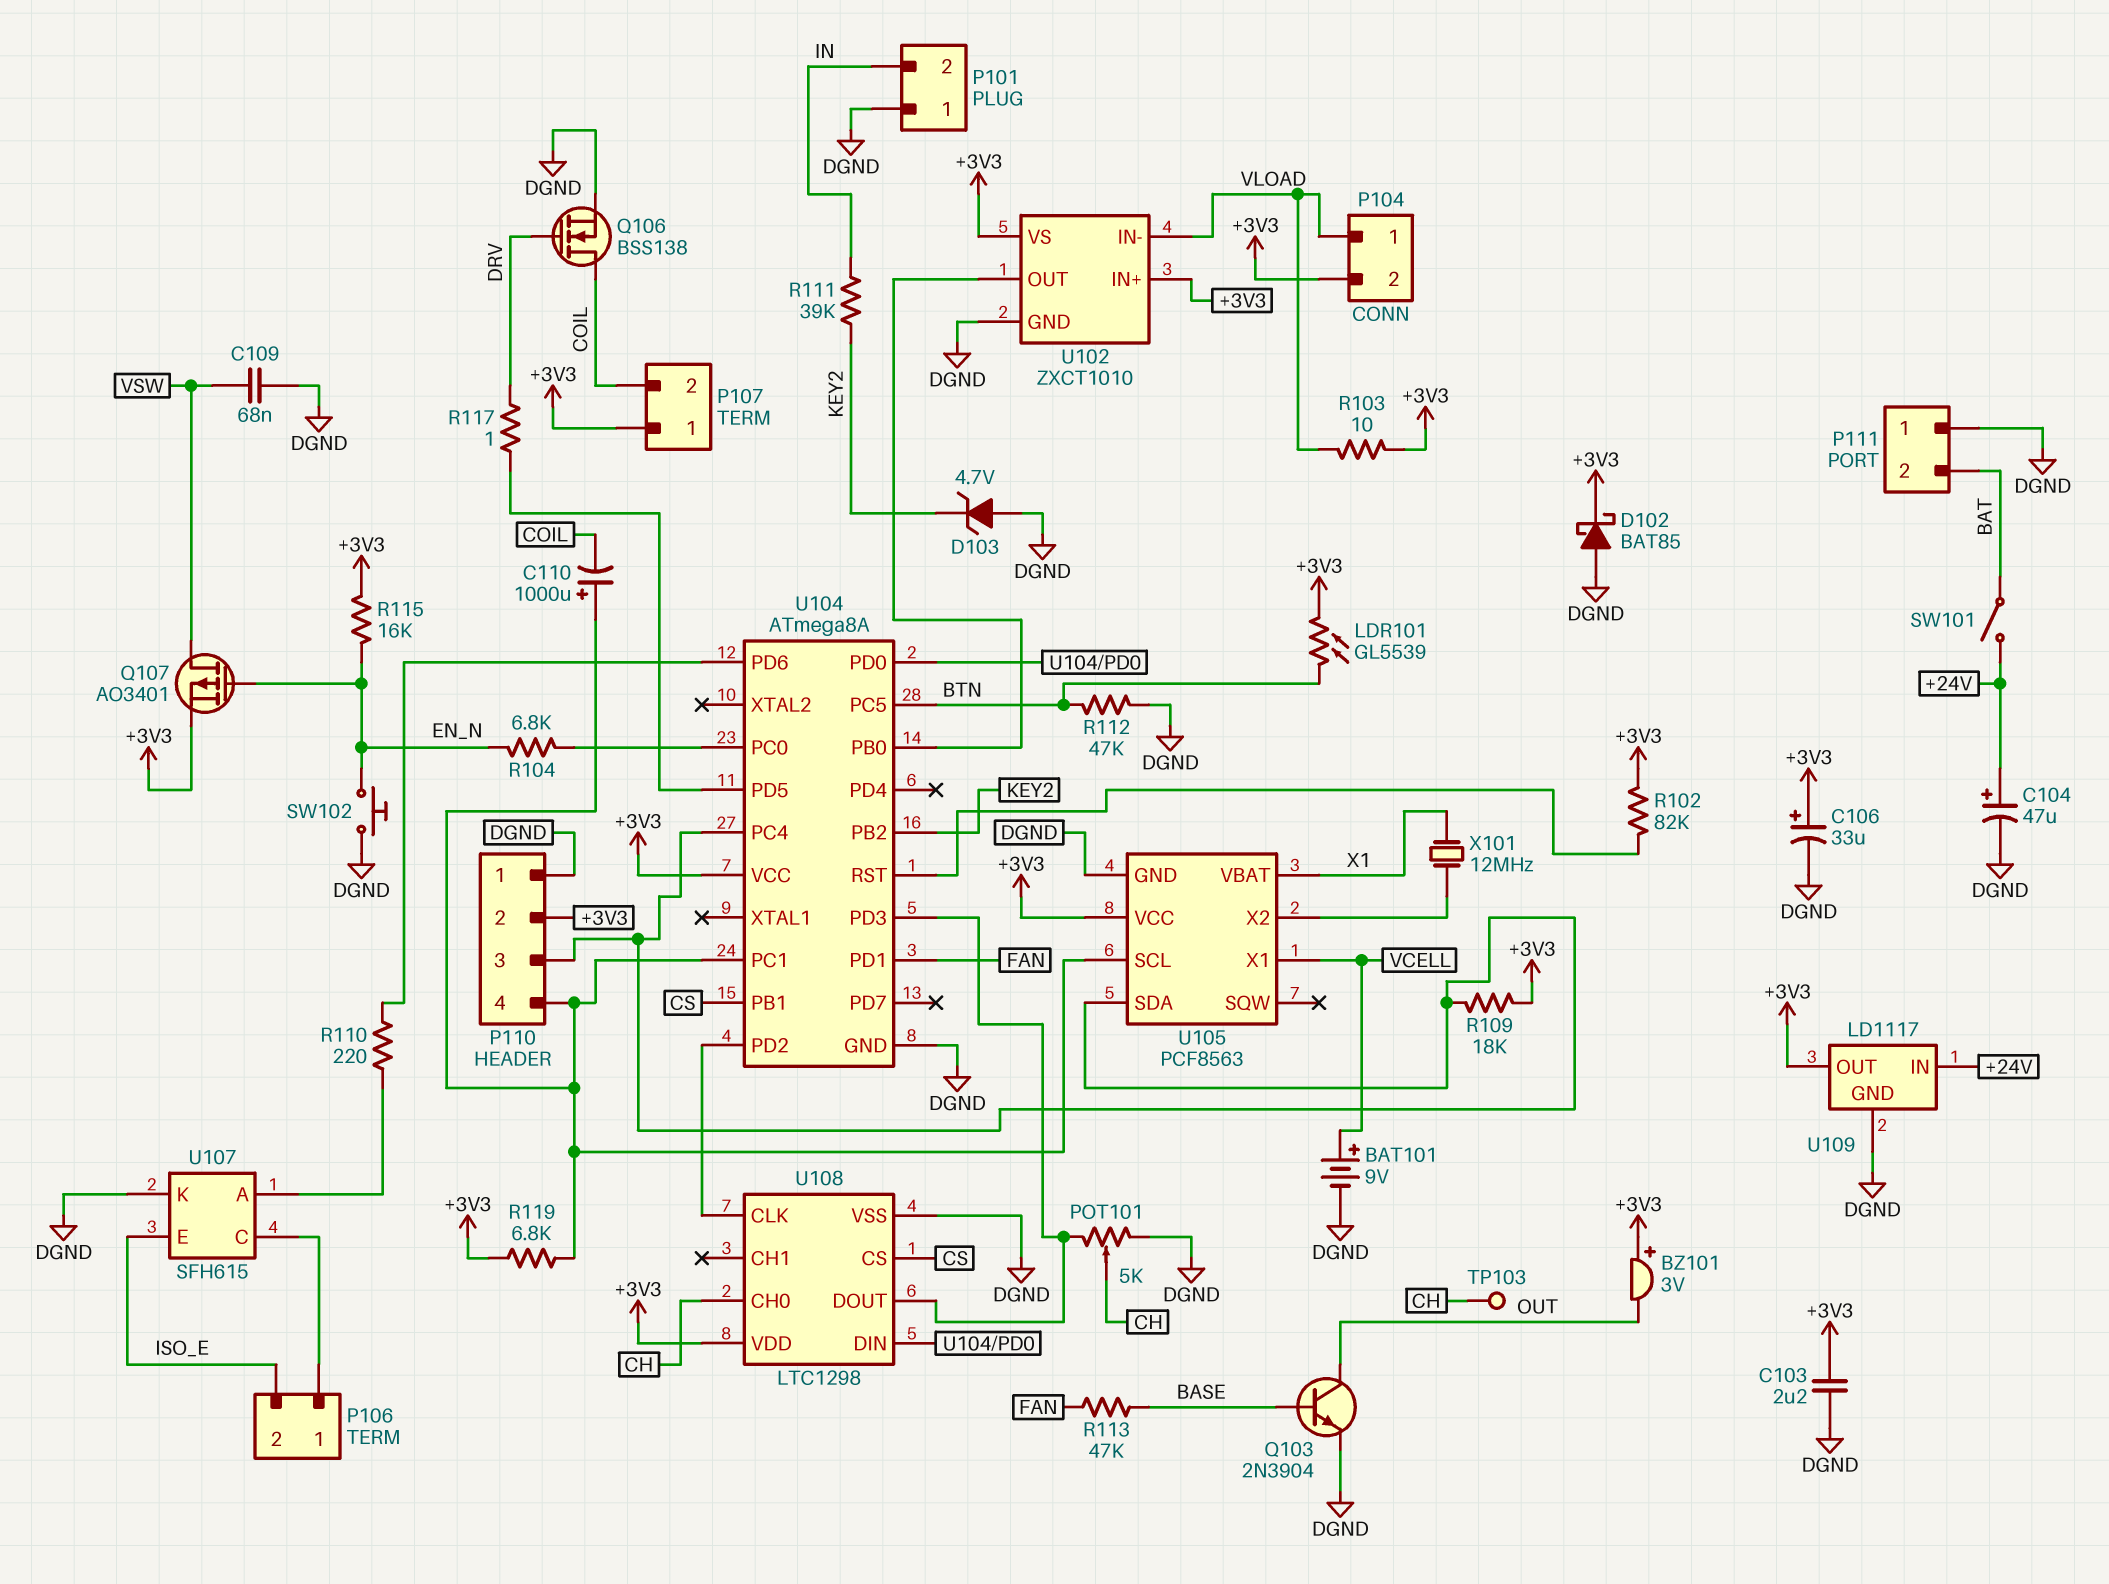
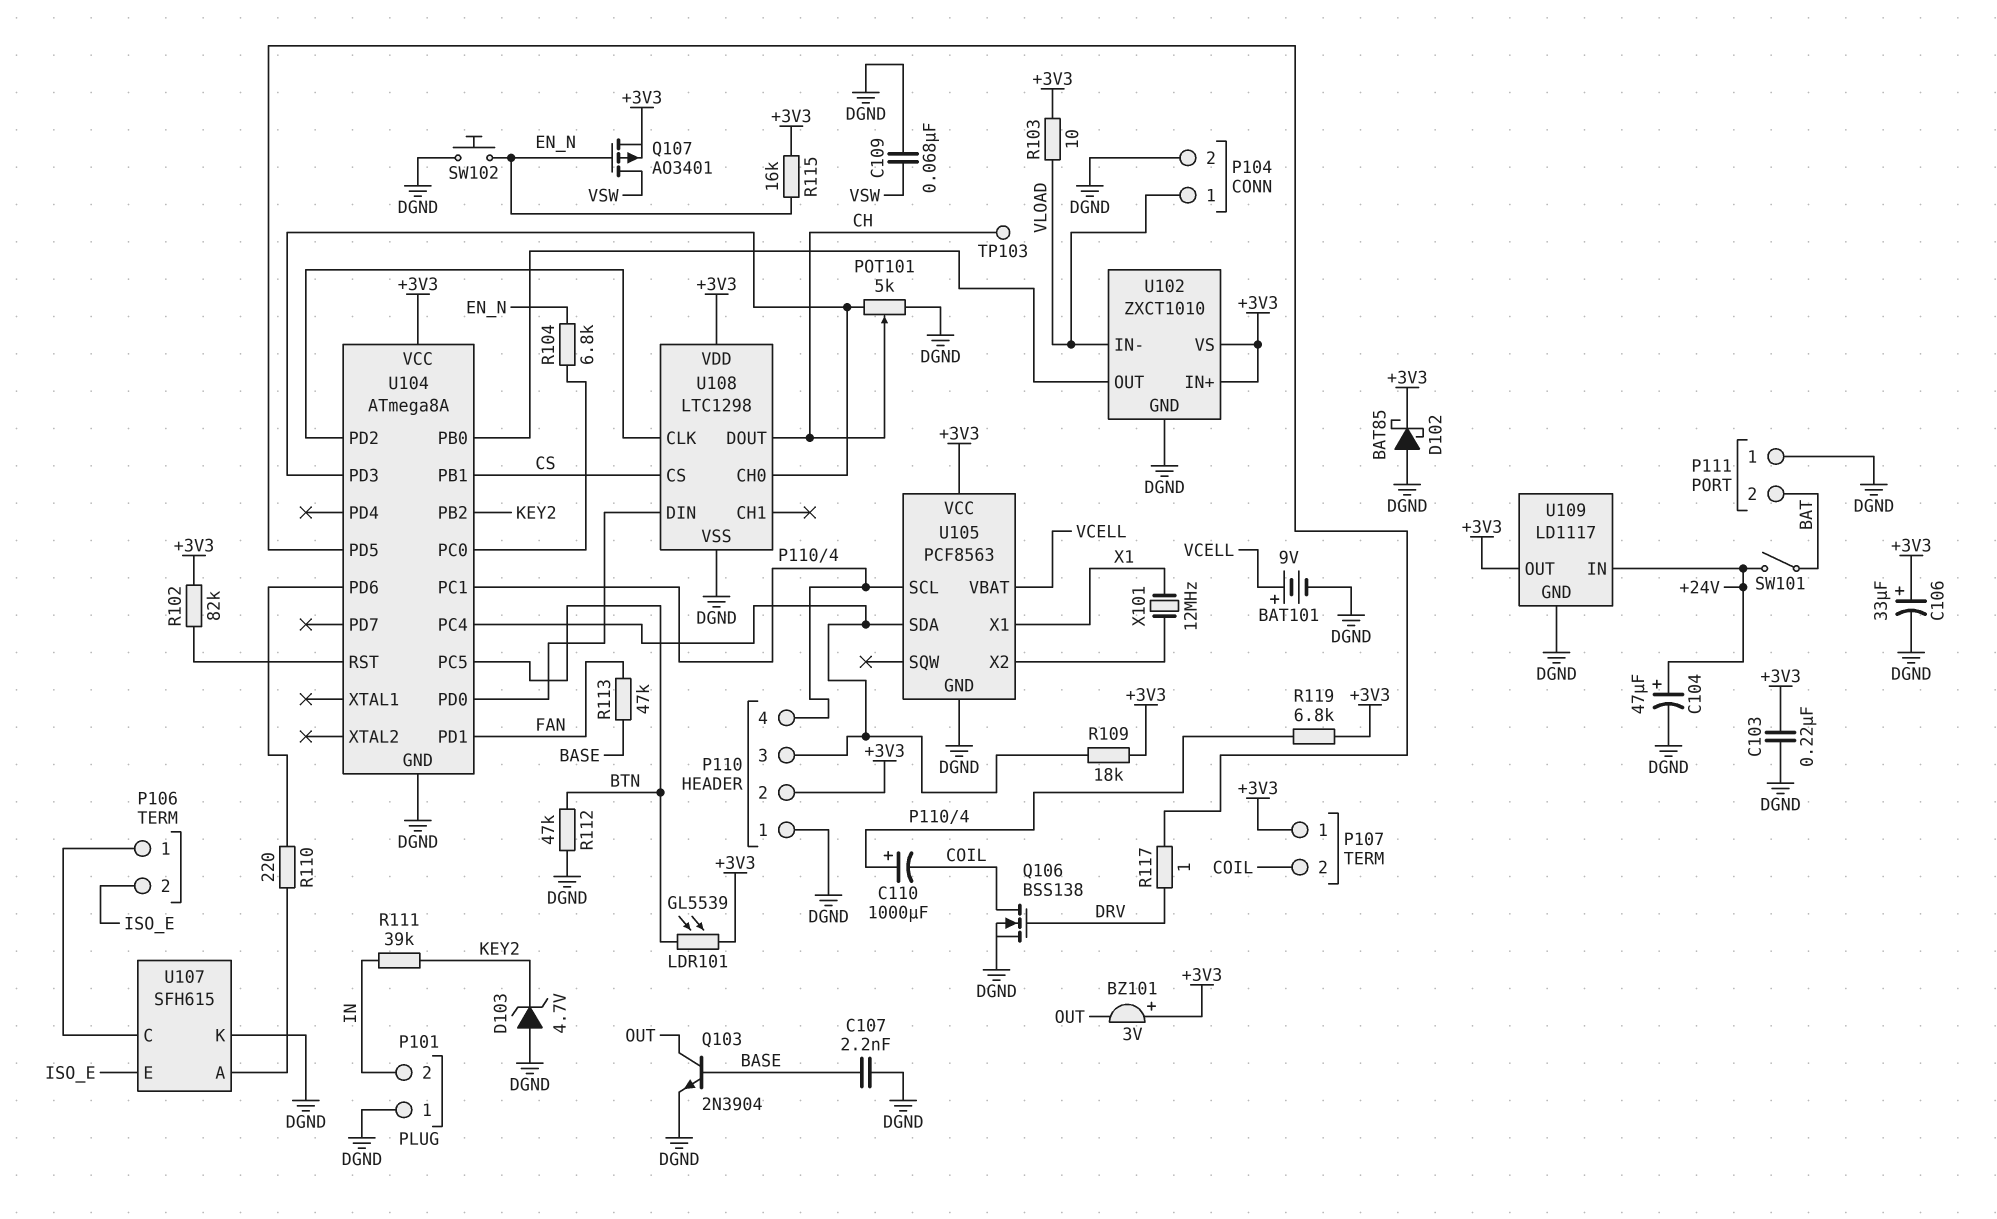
C103: 2.2uF (+3V3, DGND) -> 220nF (+3V3, DGND)
C107: none -> 2.2nF (BASE, DGND)
P104 pin 2: +3V3 -> DGND
U105 pin VBAT: X1 -> VCELL
U105 pin X1: VCELL -> X1
U108 pin CH0: CH -> U104/PD3
U108 pin DOUT: U104/PD3 -> CH

